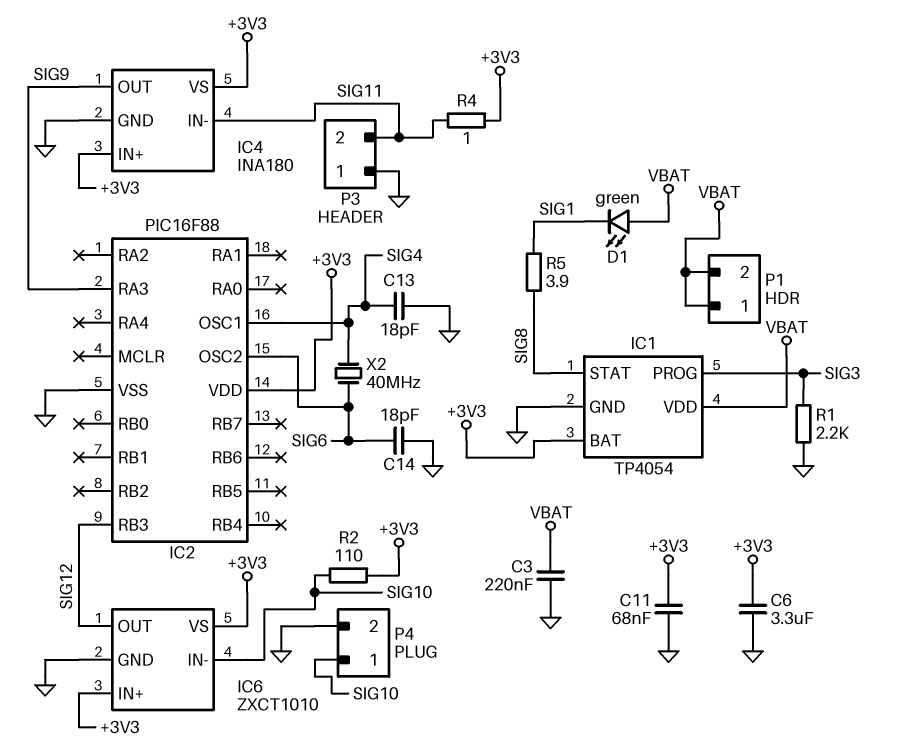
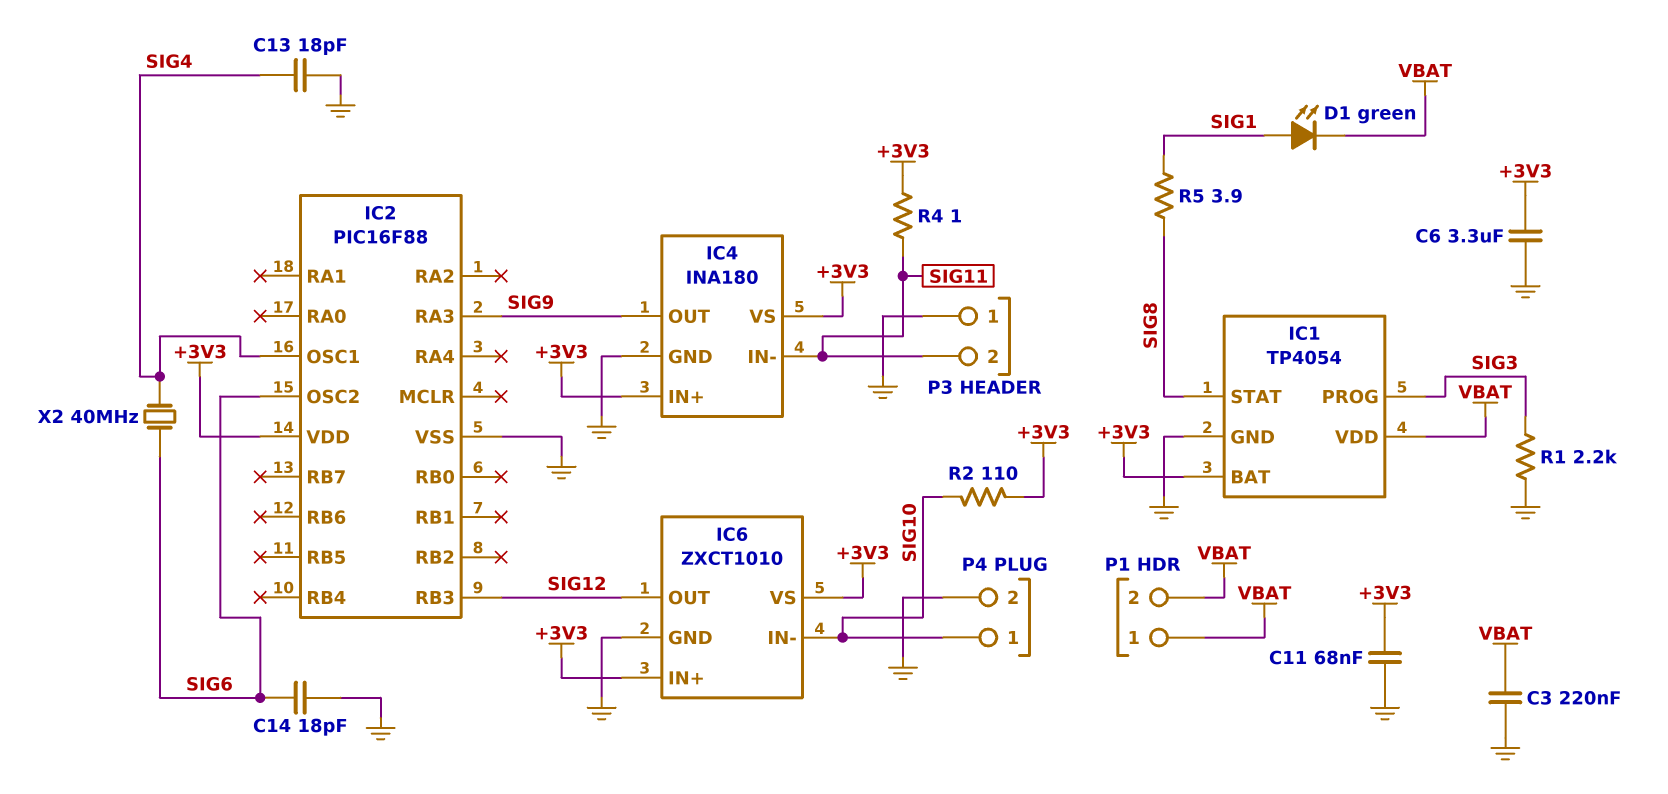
D1: LED green (A VBAT, K SIG1) -> LED green (A SIG1, K VBAT)

